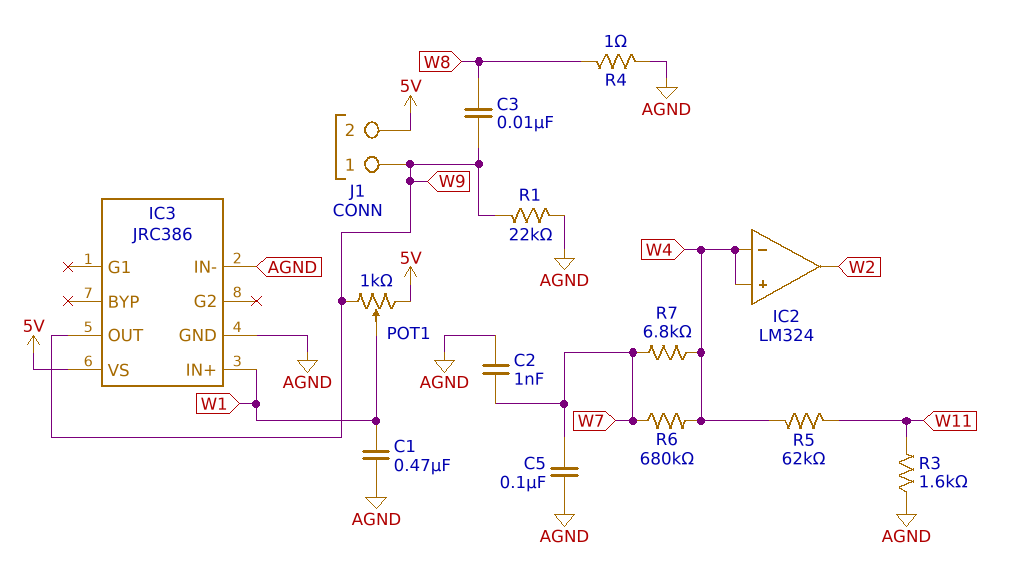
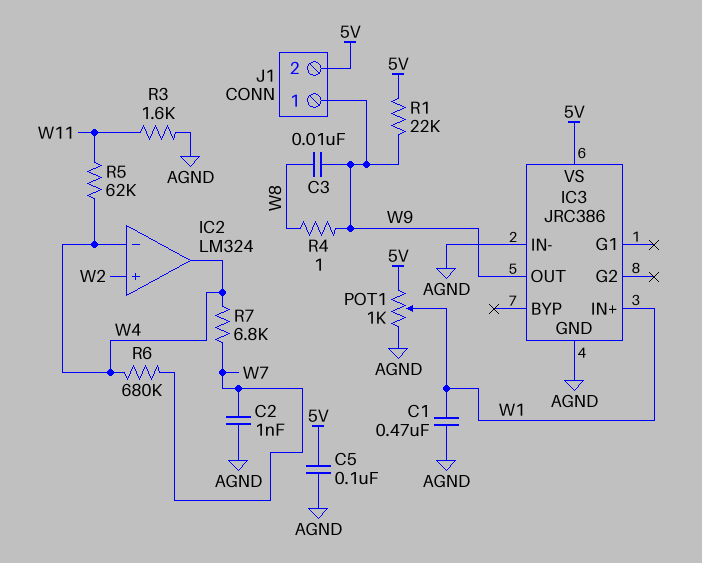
C5: 100nF (AGND, W7) -> 100nF (5V, AGND)
IC2 pin in+: W4 -> W2
IC2 pin out: W2 -> W4
POT1: 1k (5V, W9, wiper W1) -> 1k (5V, AGND, wiper W1)
R1: 22k (AGND, W9) -> 22k (5V, W9)
R4: 1 (AGND, W8) -> 1 (W8, W9)

